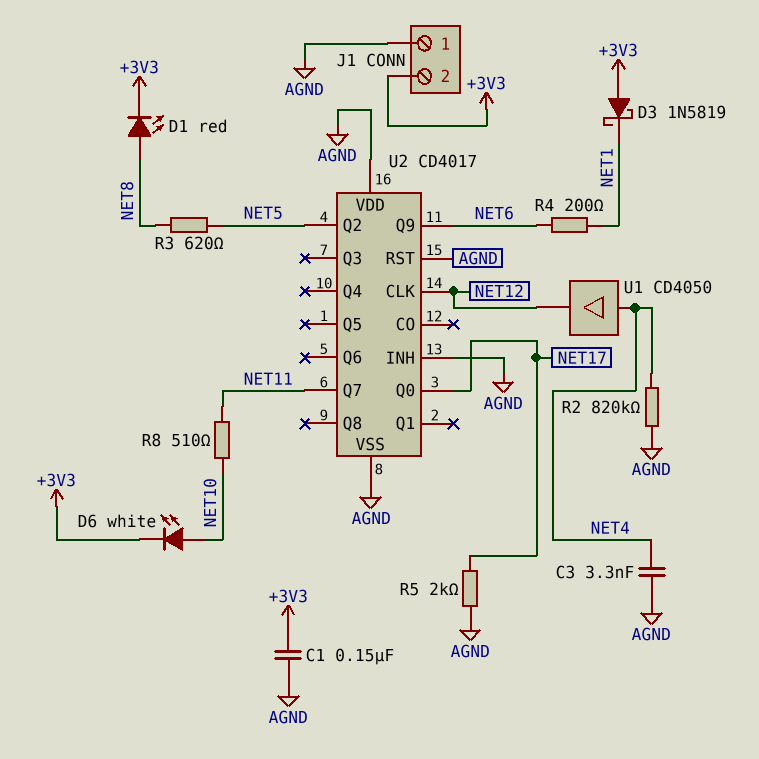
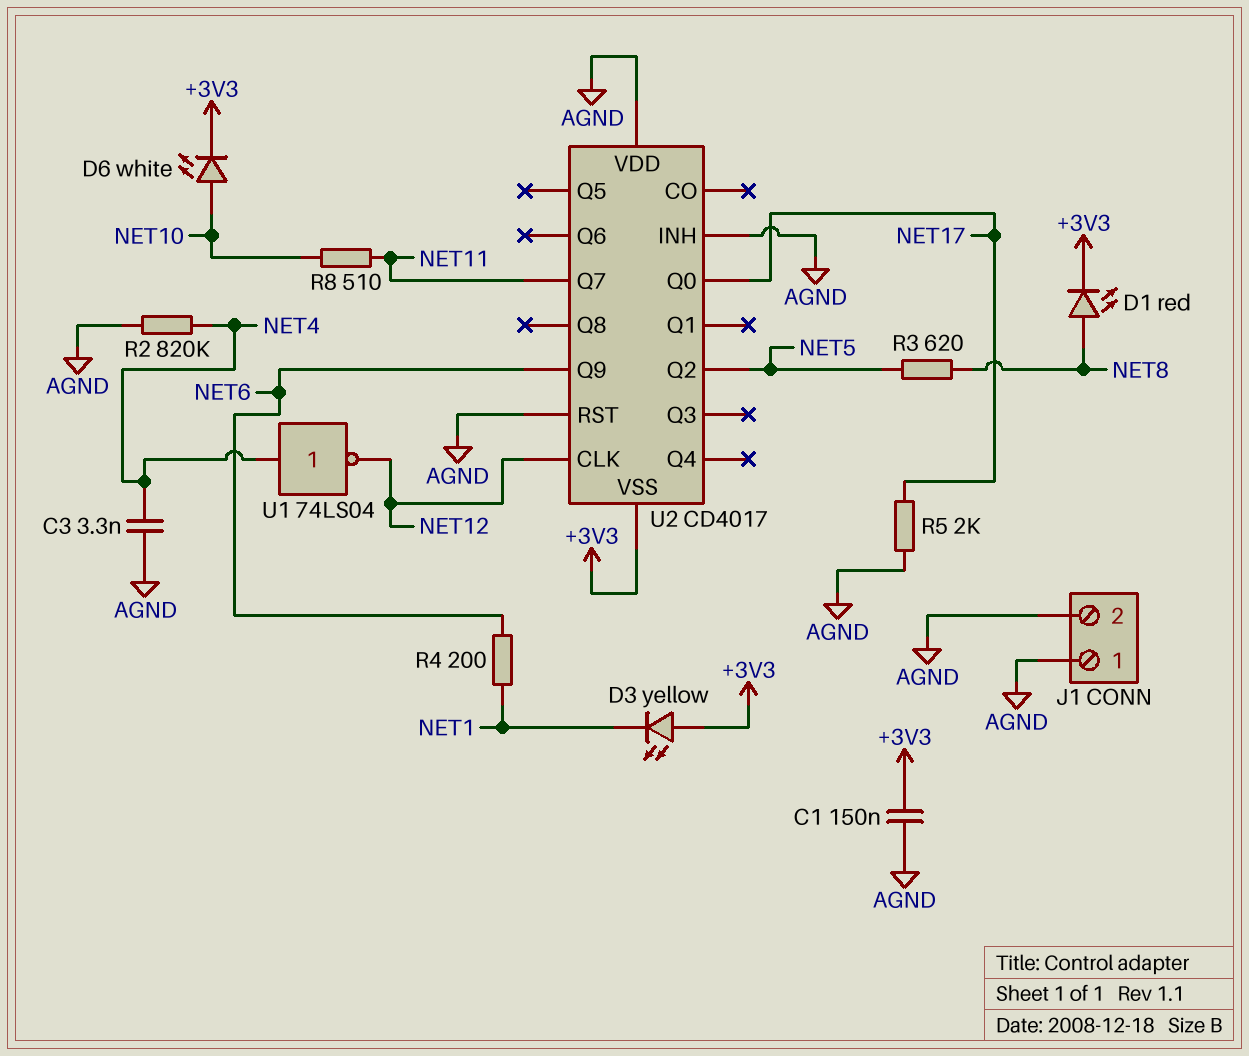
D3: schottky 1N5819 (A +3V3, K NET1) -> LED yellow (A +3V3, K NET1)
J1 pin 2: +3V3 -> AGND
U1: buffer CD4050 (in NET4, out NET12) -> NOT 74LS04 (in NET4, out NET12)
U2 pin VSS: AGND -> +3V3

